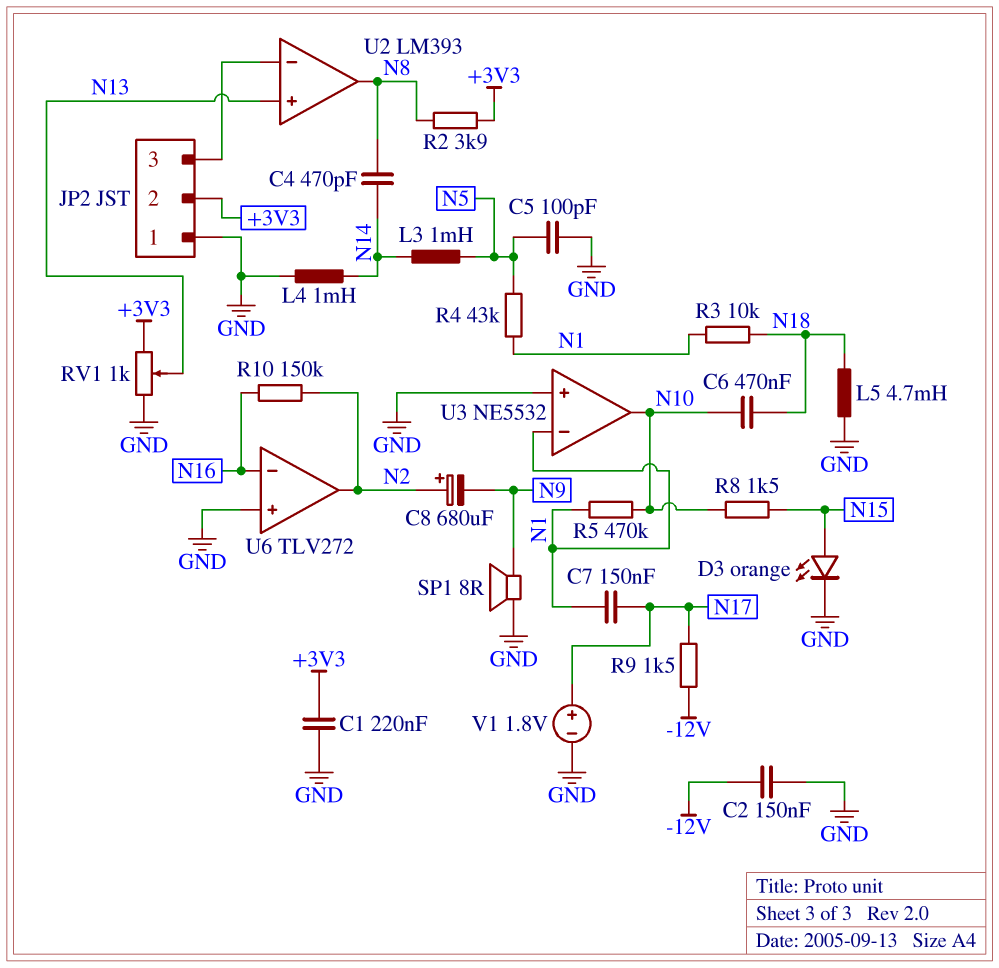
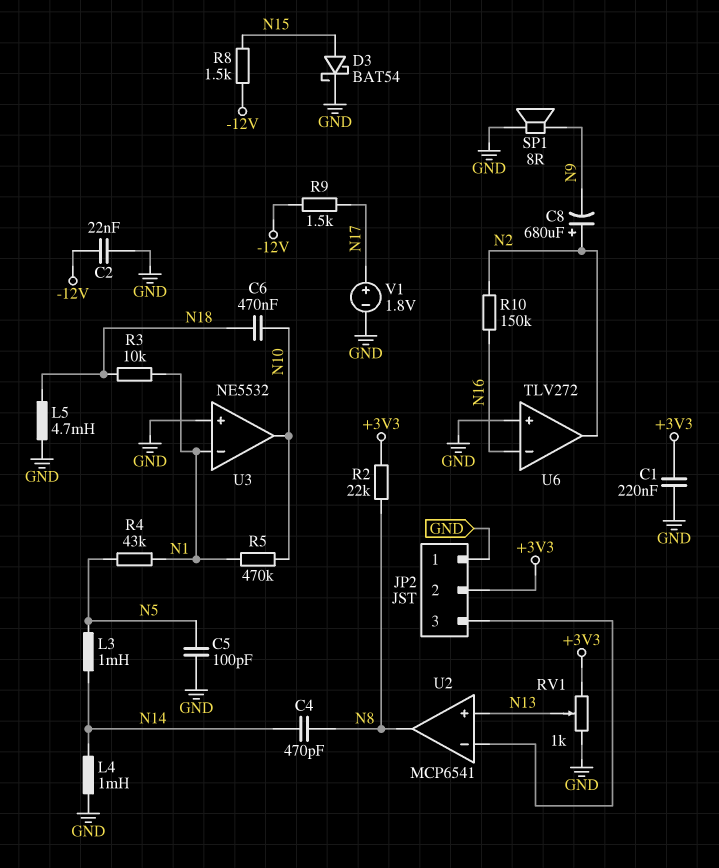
C2: 150nF (-12V, GND) -> 22nF (-12V, GND)
C7: 150nF (N1, N17) -> none
D3: LED orange (A N15, K GND) -> schottky BAT54 (A N15, K GND)
R2: 3.9k (+3V3, N8) -> 22k (+3V3, N8)
R8: 1.5k (N10, N15) -> 1.5k (-12V, N15)
U2: LM393 -> MCP6541

